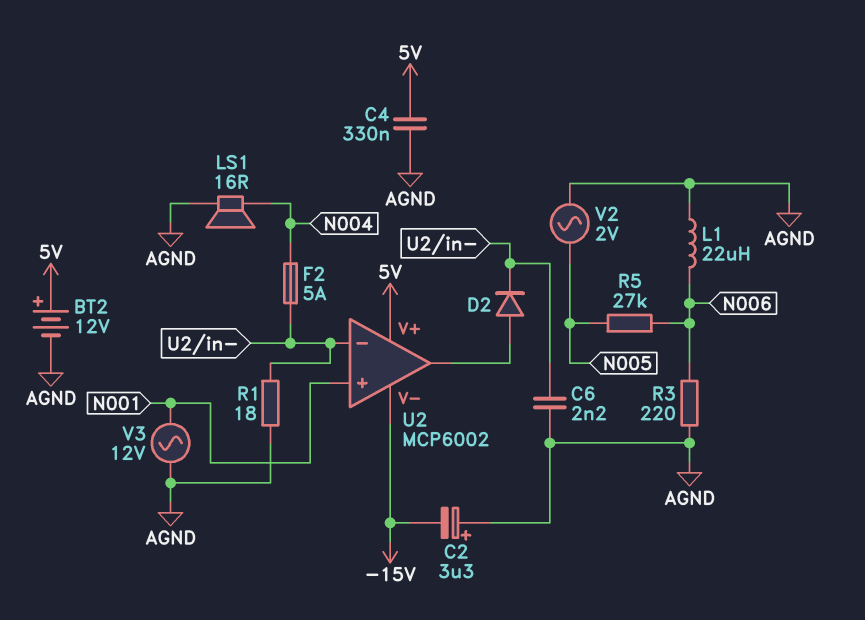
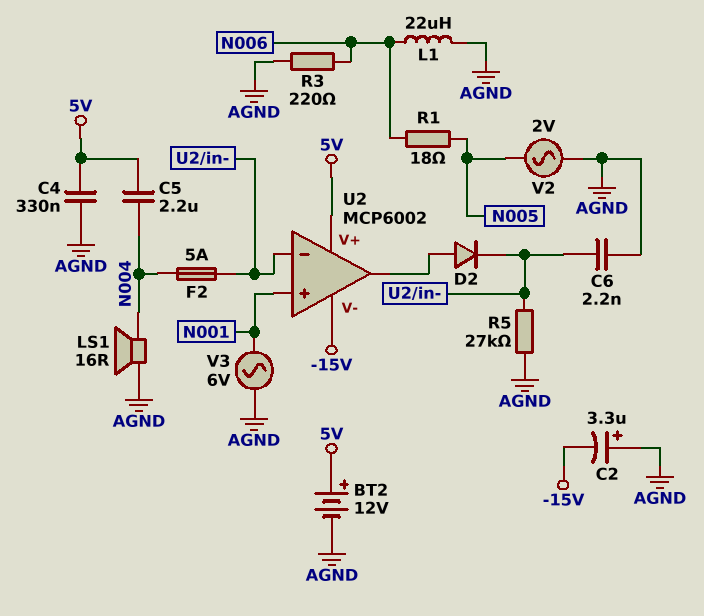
C5: none -> 2.2uF (5V, N004)
R1: 18 (AGND, U2/in-) -> 18 (N005, N006)
R5: 27k (N005, N006) -> 27k (AGND, U2/in-)
V3: AC 12V (AGND, N001) -> AC 6V (AGND, N001)

